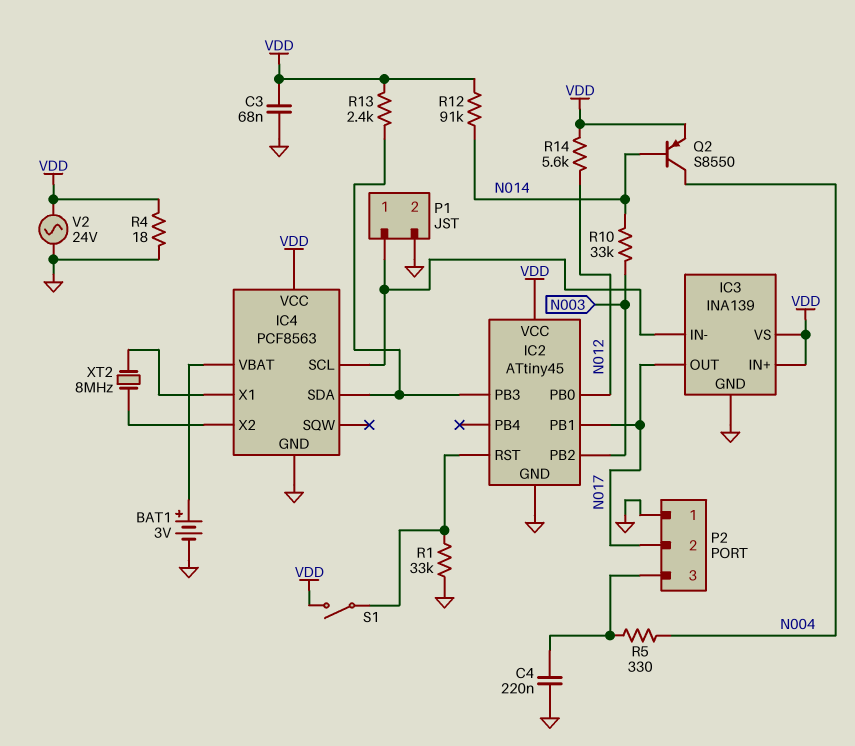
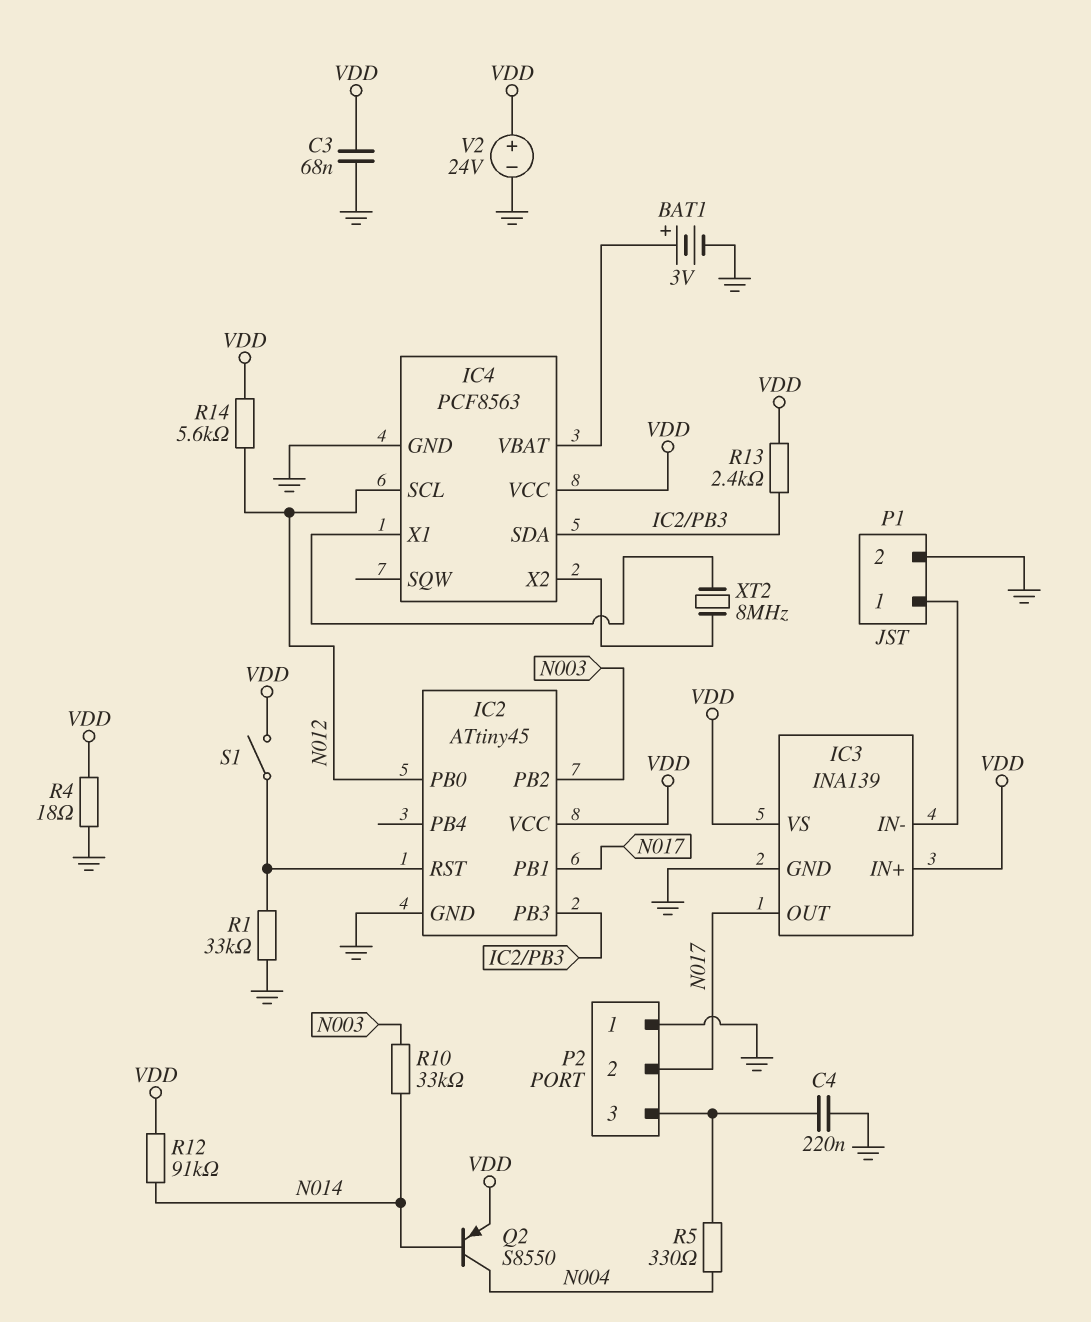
IC4 pin SCL: IC3/IN- -> N012
V2: AC 24V (GND, VDD) -> 24V (plus VDD, minus GND)

